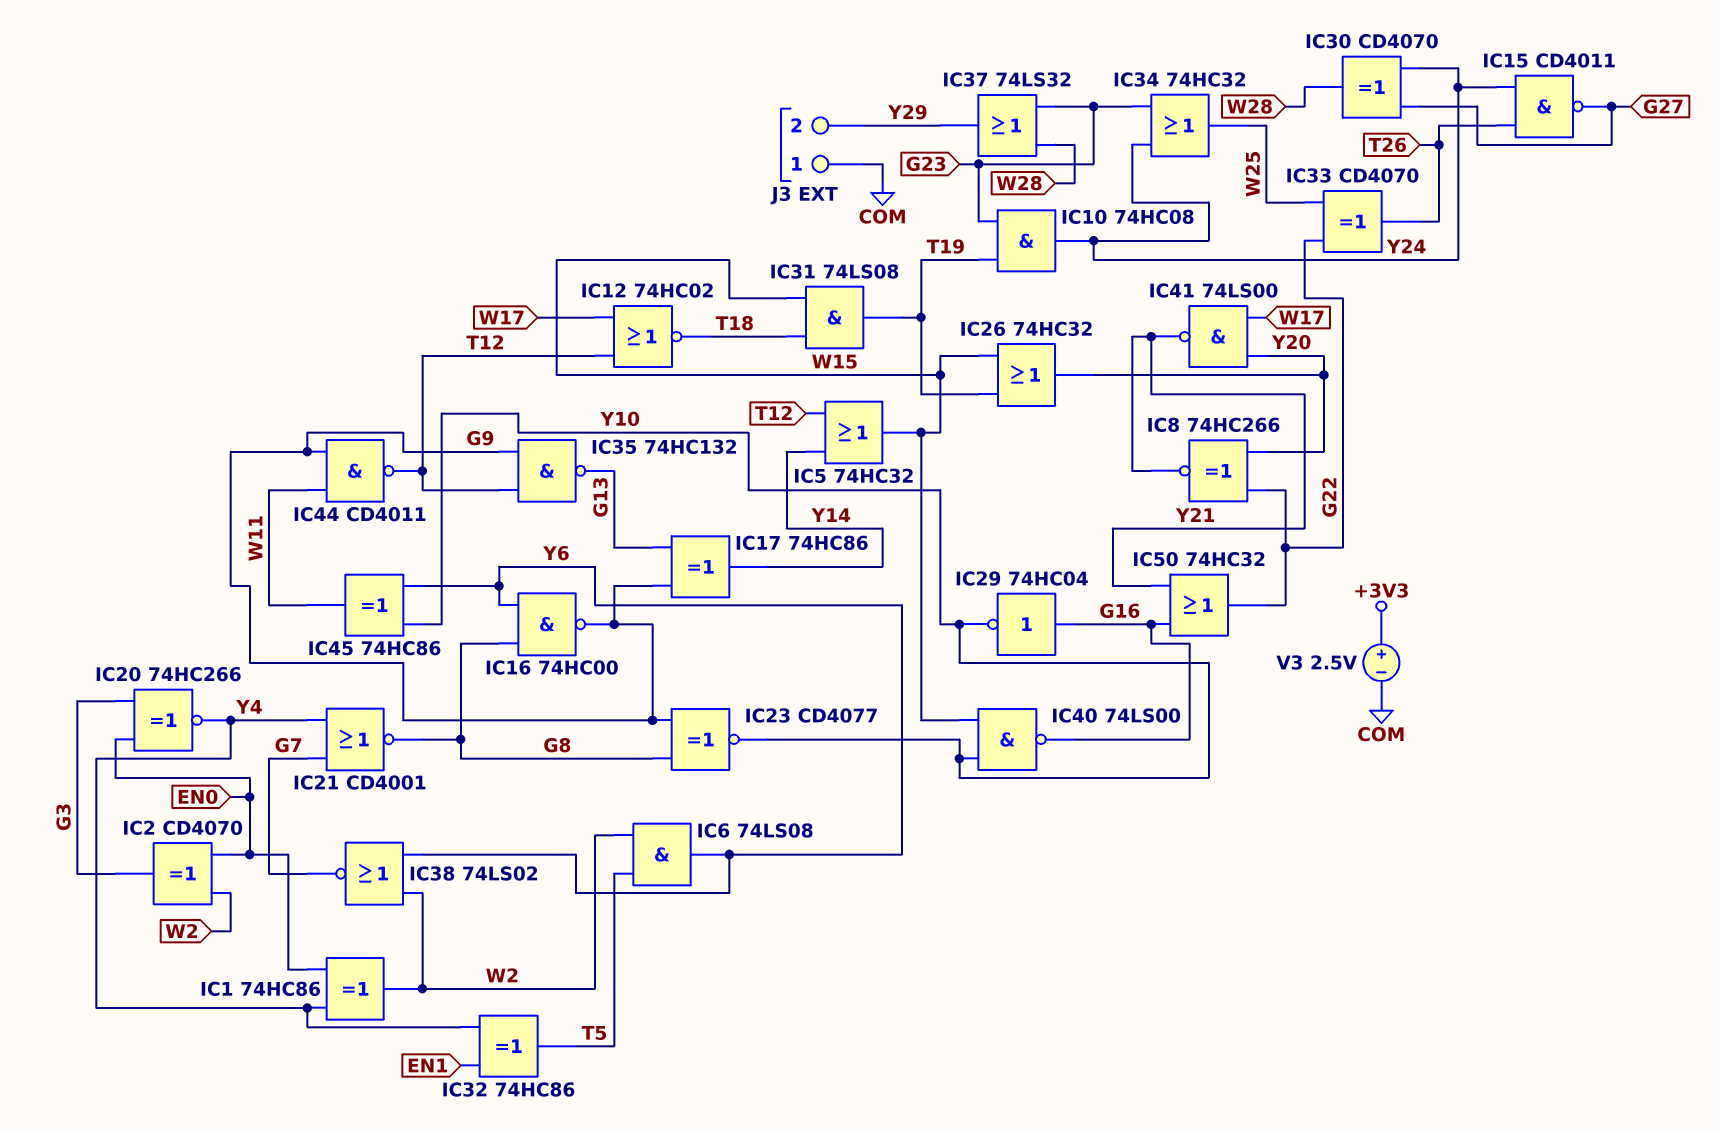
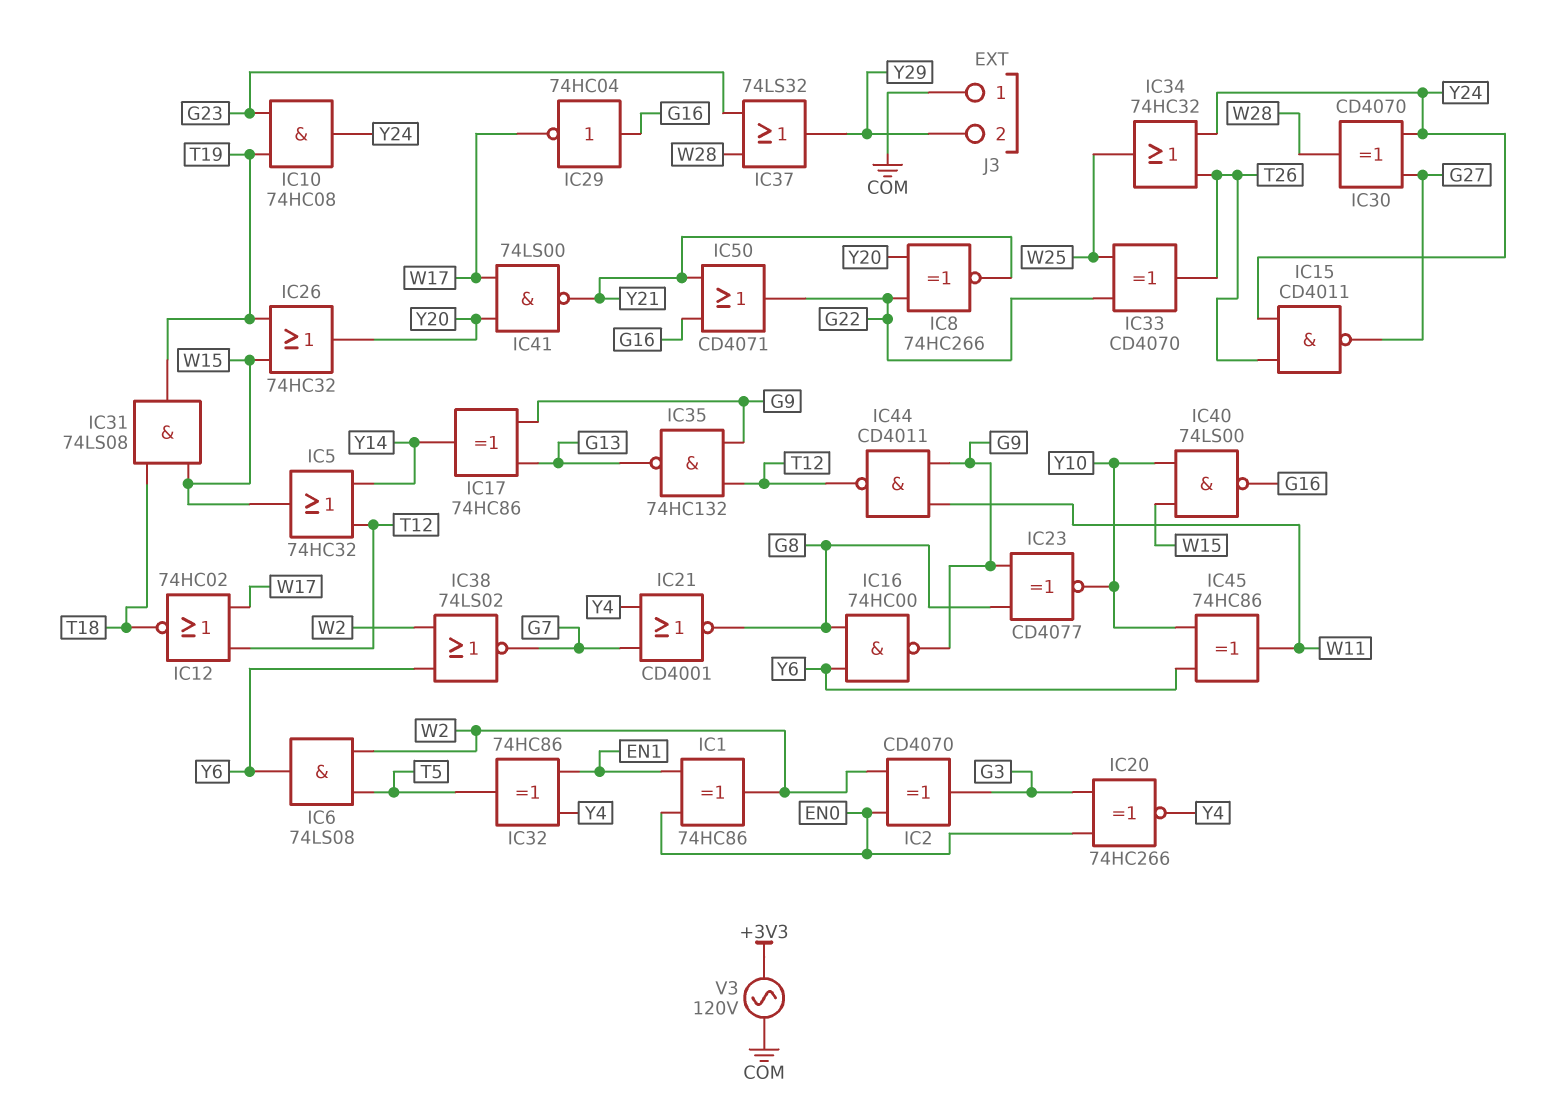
IC1: XOR 74HC86 (in EN0, in Y4, out W2) -> XOR 74HC86 (in EN0, in EN1, out W2)
IC29: NOT 74HC04 (in G16, out Y10) -> NOT 74HC04 (in G16, out W17)
IC34: OR 74HC32 (in G23, in Y24, out W25) -> OR 74HC32 (in T26, in Y24, out W25)
IC50: OR 74HC32 (in G16, in Y21, out G22) -> OR CD4071 (in G16, in Y21, out G22)
V3: 2.5V (plus +3V3, minus COM) -> AC 120V (+3V3, COM)

